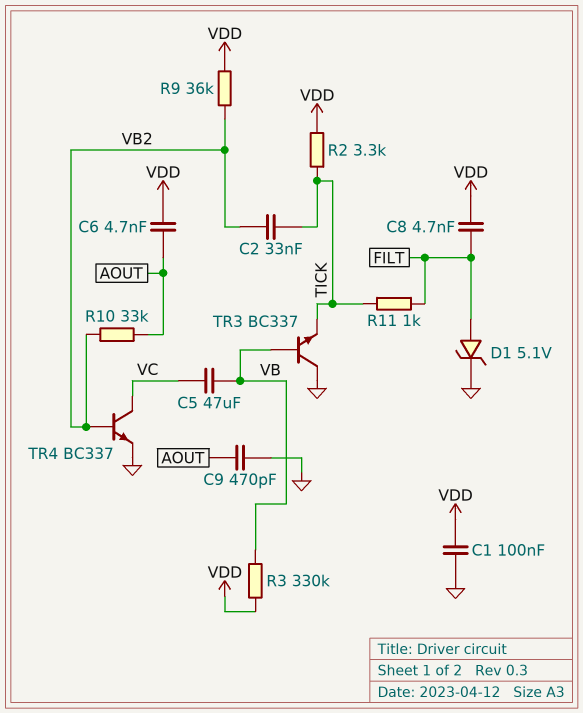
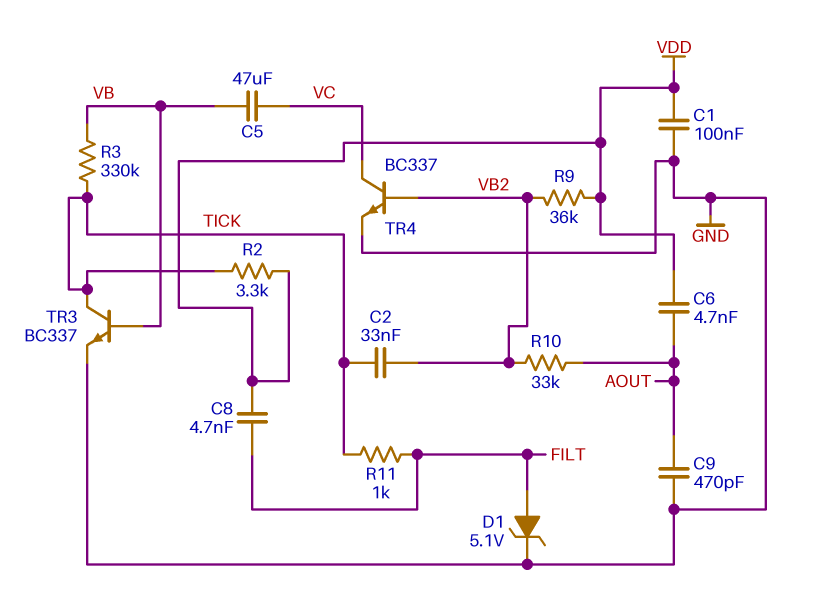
R3: 330k (VB, VDD) -> 330k (TICK, VB)
TR3: NPN BC337 (B VB, C GND, E TICK) -> NPN BC337 (B VB, C TICK, E GND)

